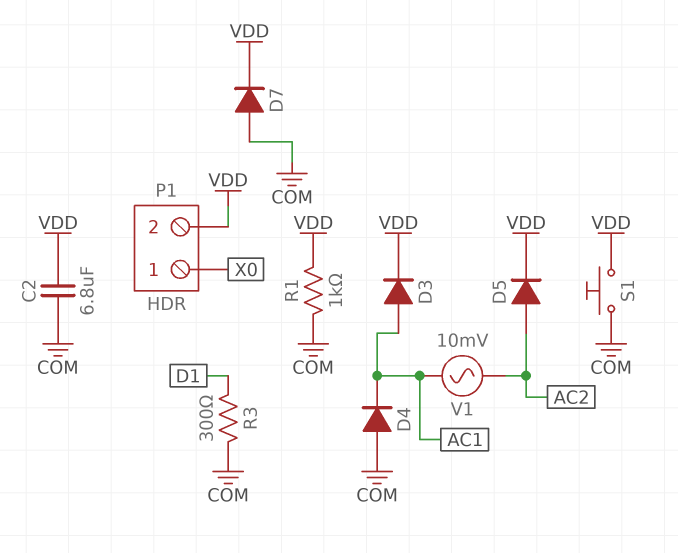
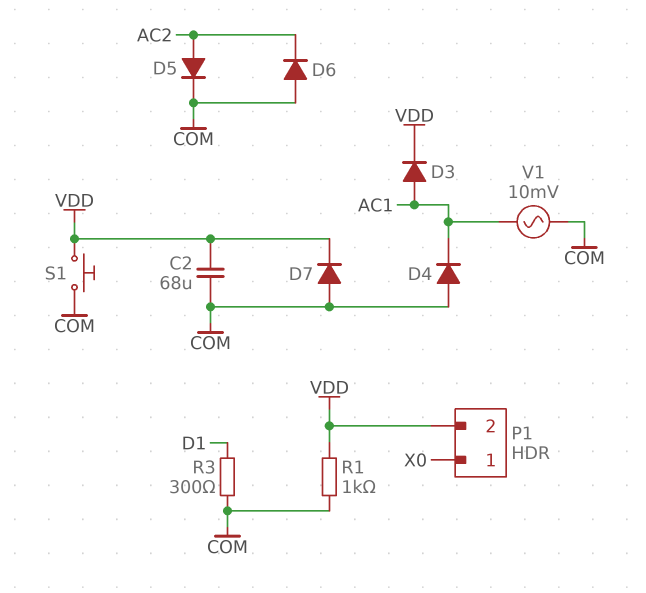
C2: 6.8uF (COM, VDD) -> 68uF (COM, VDD)
D5: diode (A AC2, K VDD) -> diode (A AC2, K COM)
D6: none -> diode (A COM, K AC2)
V1: AC 10mV (AC1, AC2) -> AC 10mV (AC1, COM)

